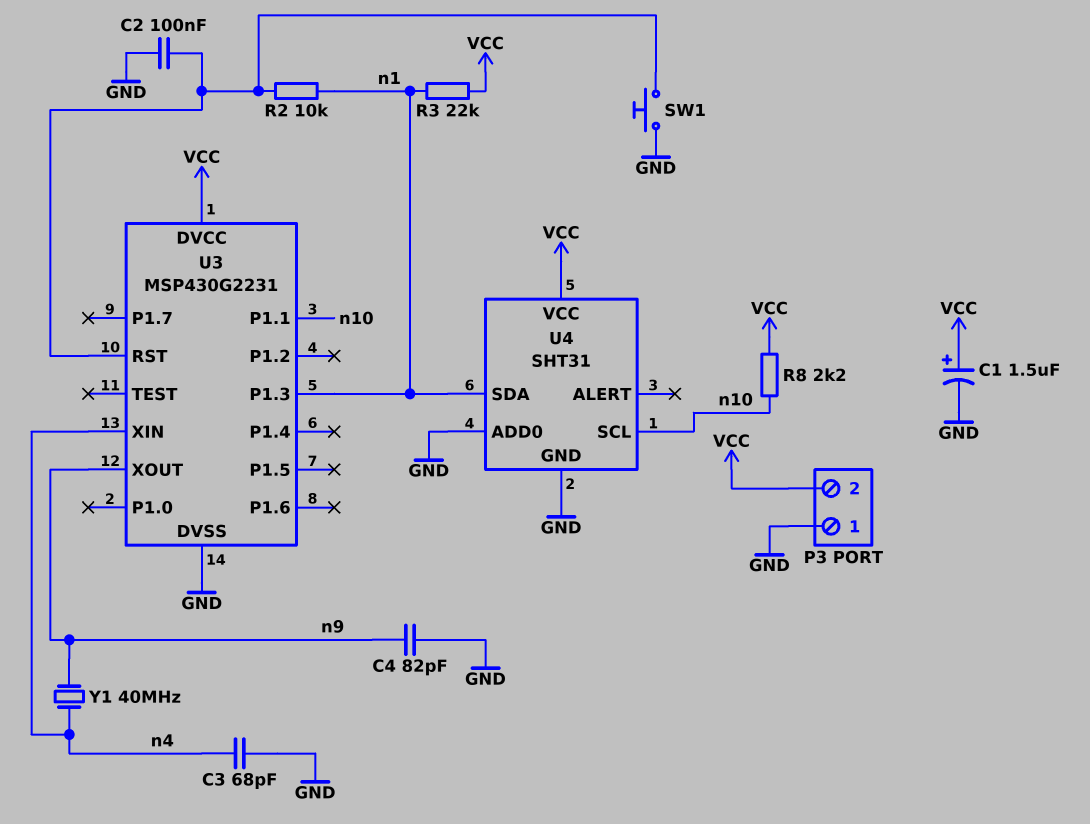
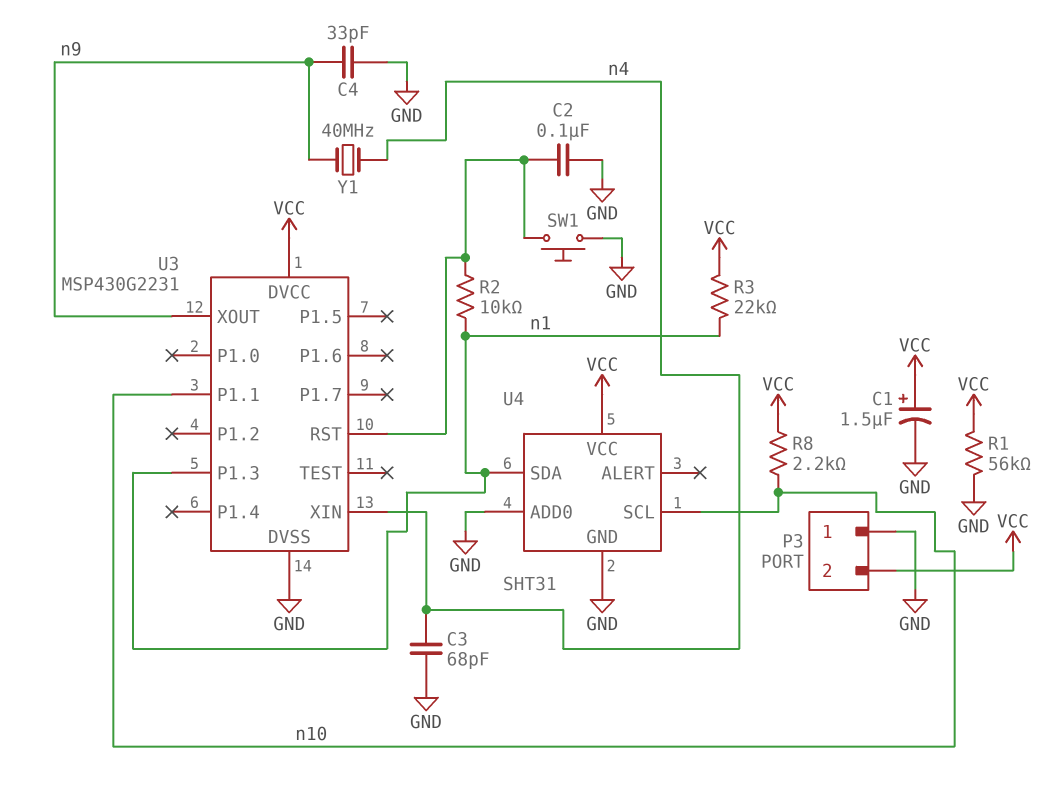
C4: 82pF (GND, n9) -> 33pF (GND, n9)
R1: none -> 56k (GND, VCC)

